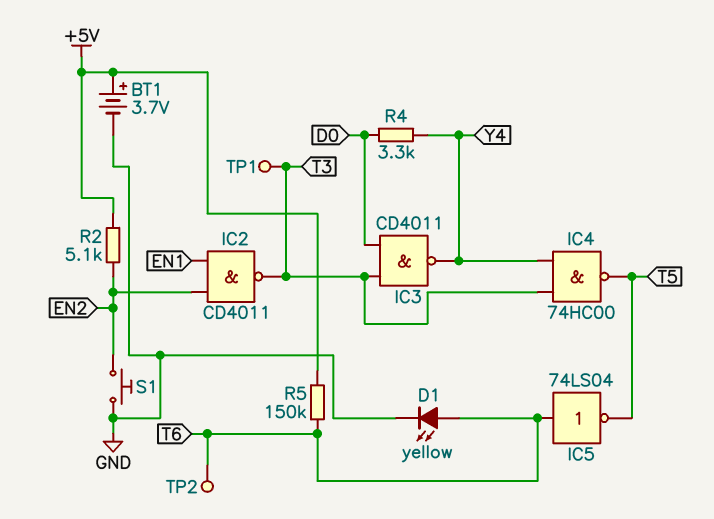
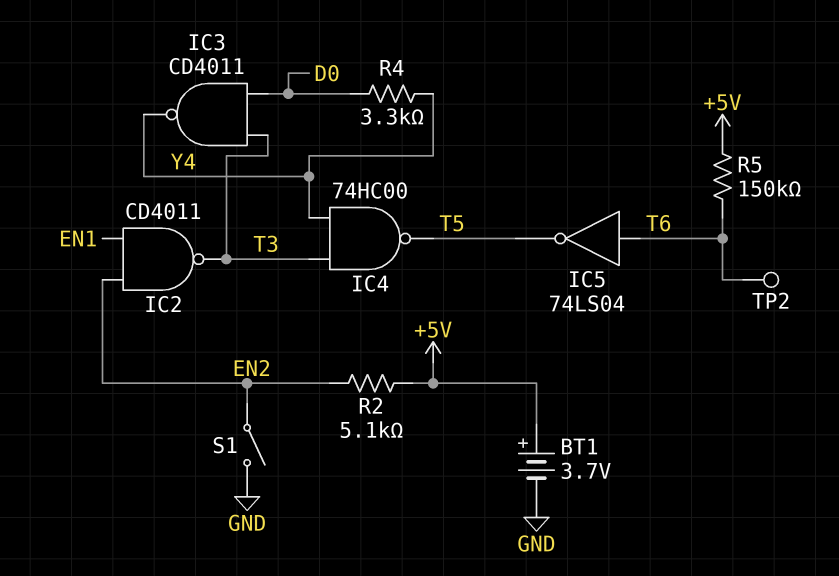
D1: LED yellow (A T6, K GND) -> none
S1: button (EN2, GND) -> switch (EN2, GND)
TP1: test point (T3) -> none

